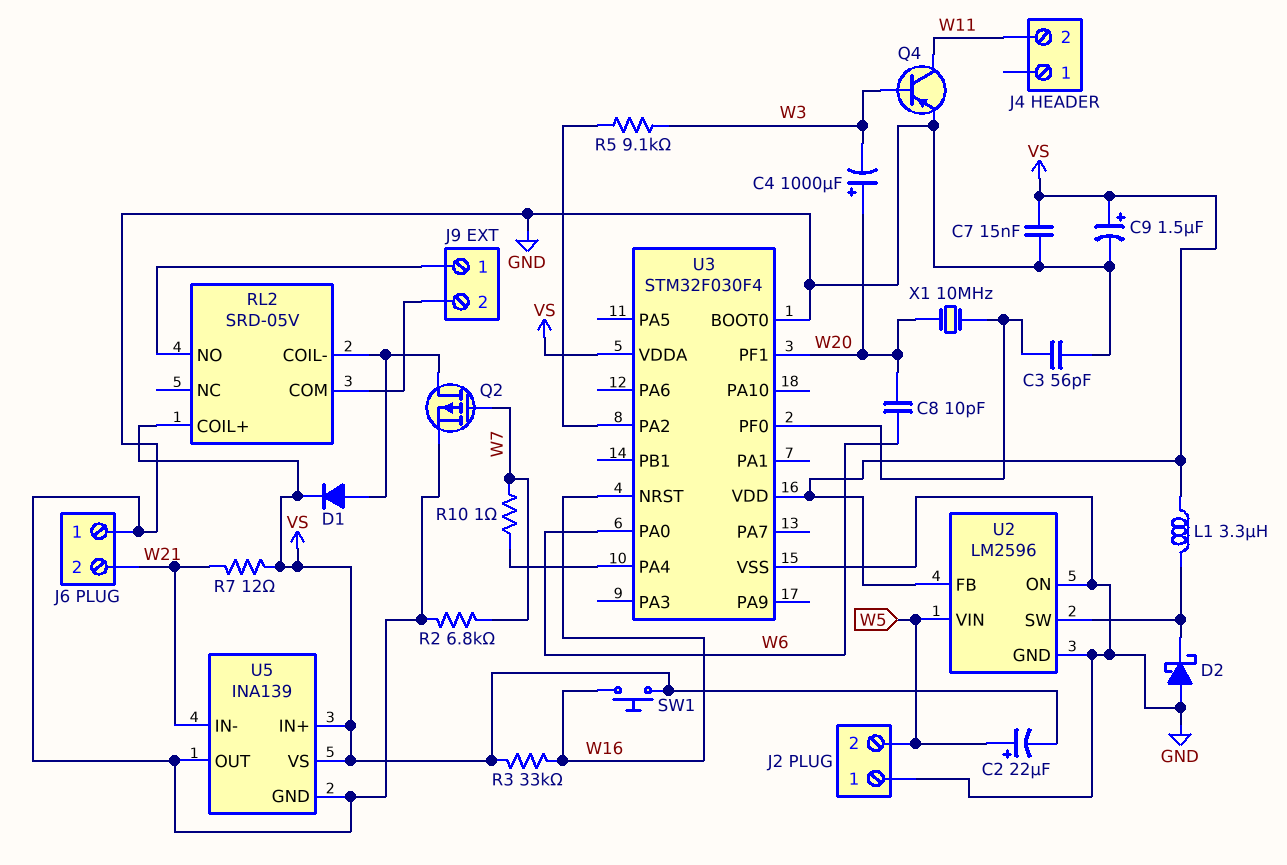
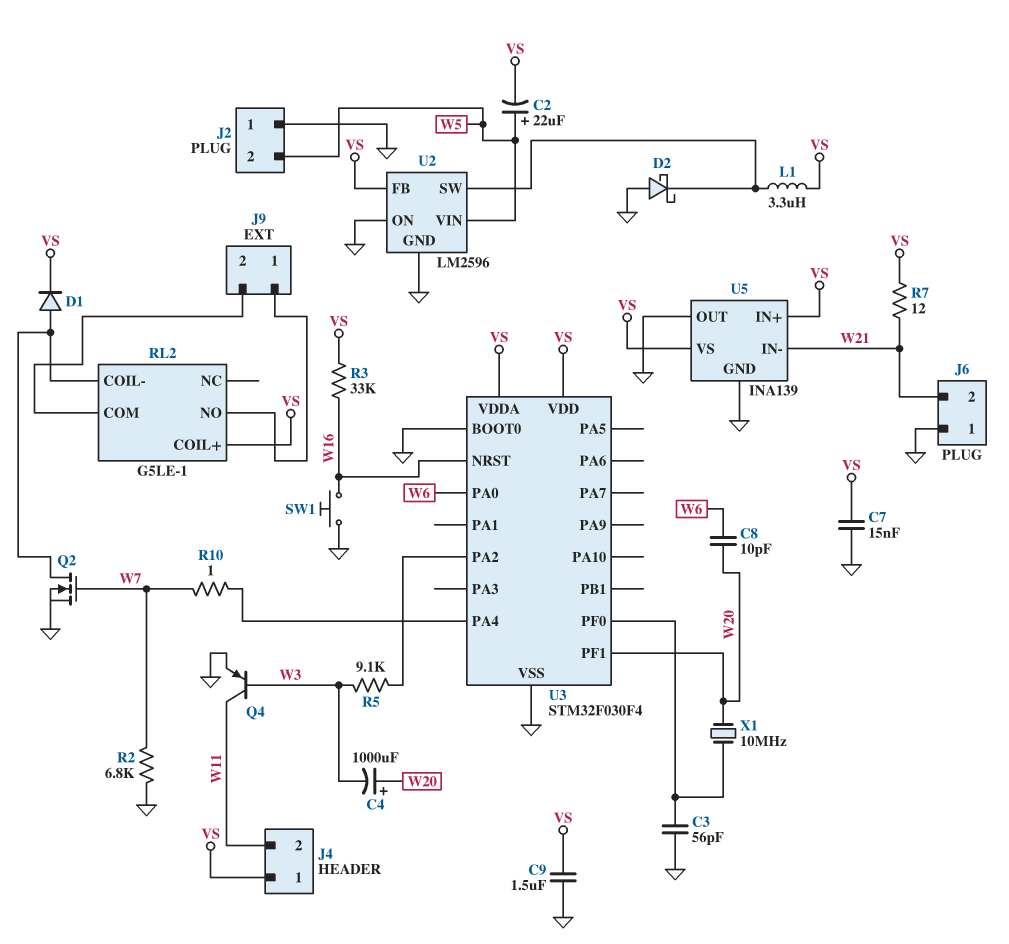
C9: 1.5uF (plus VS, minus GND) -> 1.5uF (GND, VS)
J4 pin 1: none -> VS
Q2: PMOS (G W7, D RL2/COIL-, S GND) -> NMOS (G W7, D RL2/COIL-, S GND)
RL2: SRD-05V -> G5LE-1
SW1: button (VS, W16) -> button (GND, W16)

